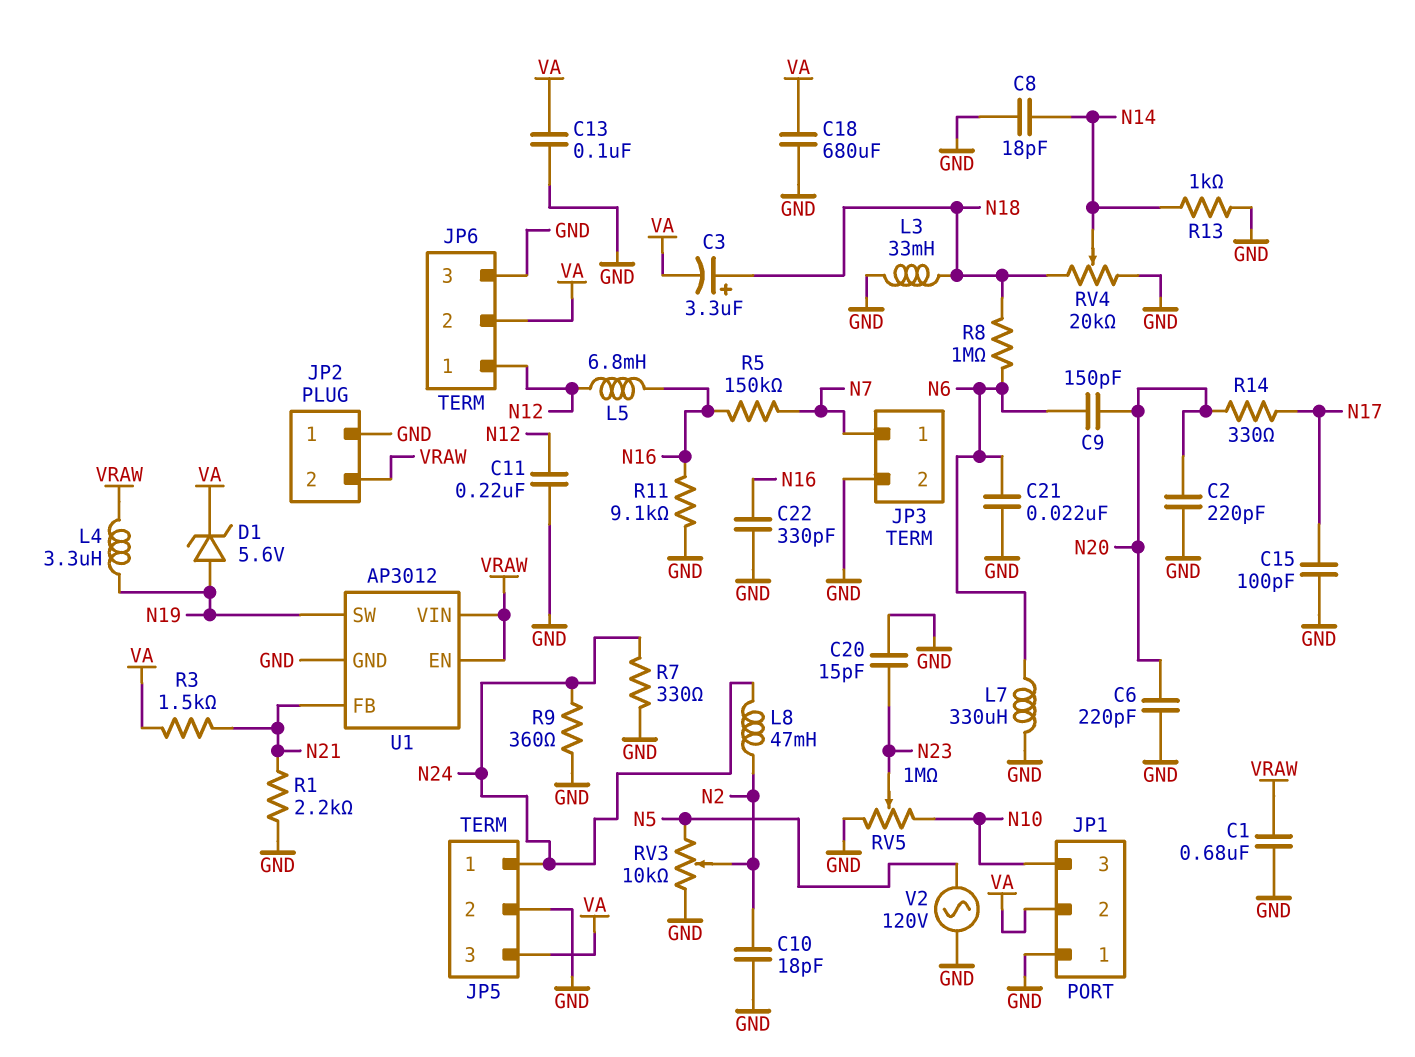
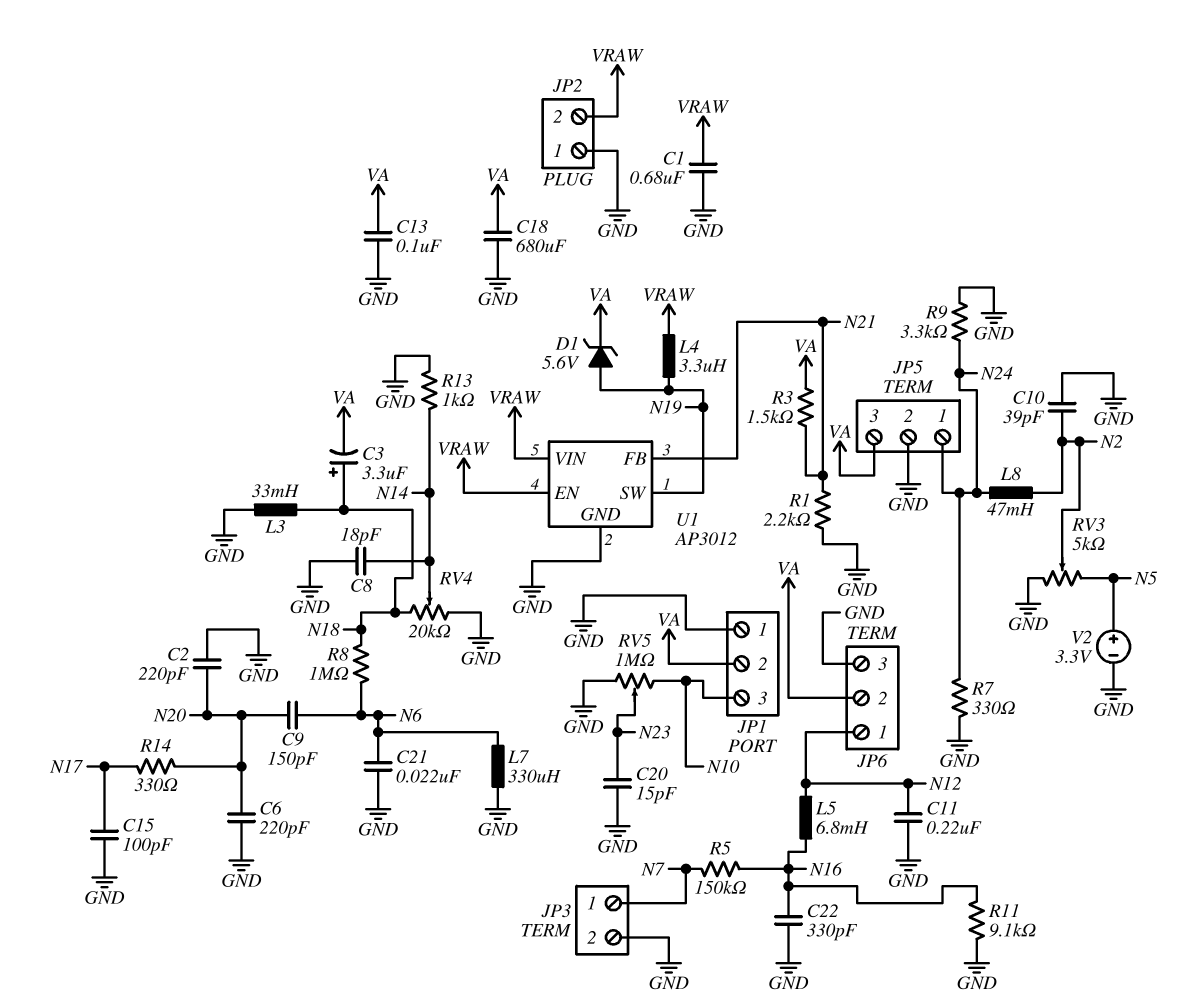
C10: 18pF (GND, N2) -> 39pF (GND, N2)
R9: 360 (GND, N24) -> 3.3k (GND, N24)
RV3: 10k (GND, N5, wiper N2) -> 5k (GND, N5, wiper N2)
V2: AC 120V (GND, N5) -> 3.3V (plus N5, minus GND)

